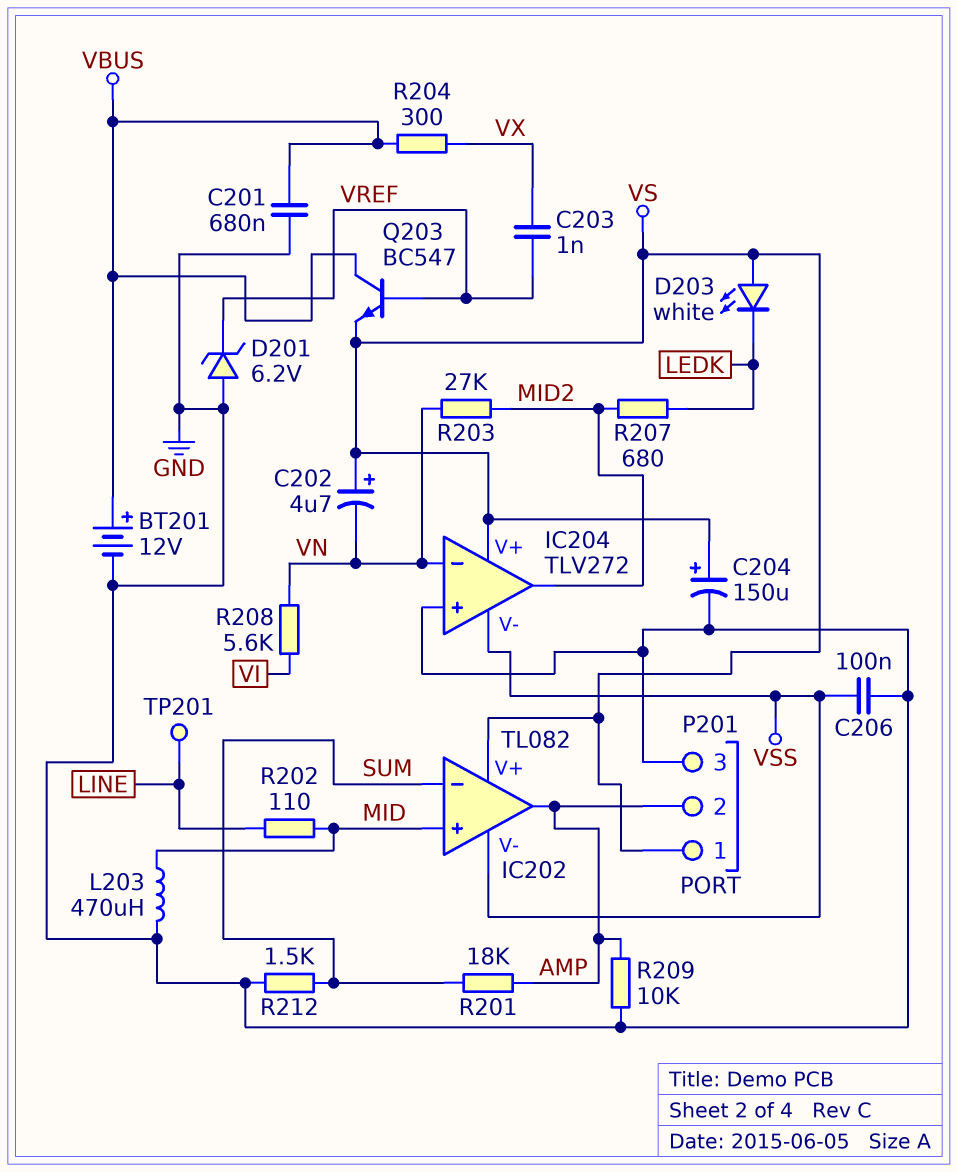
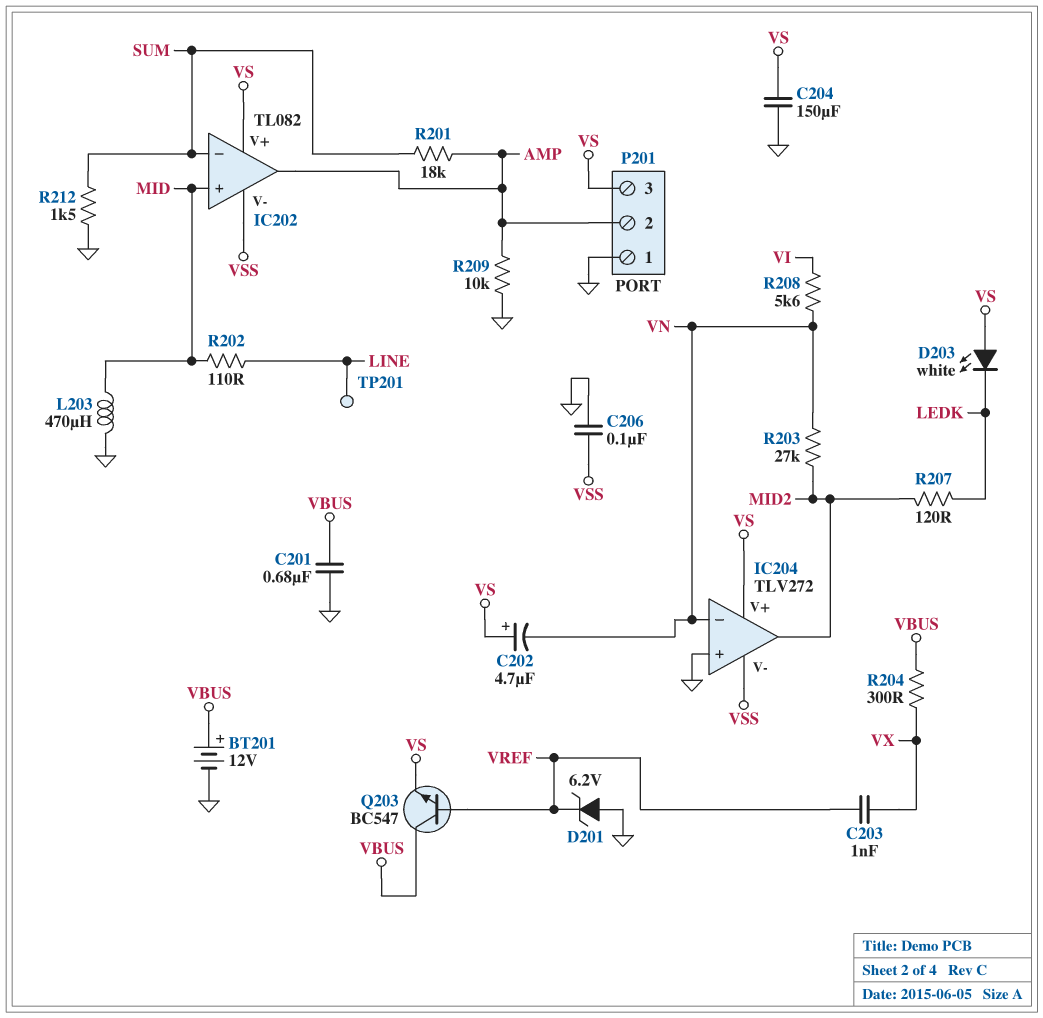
C204: 150uF (plus VS, minus GND) -> 150uF (GND, VS)
P201 pin 1: VS -> GND
P201 pin 3: GND -> VS
R207: 680 (LEDK, MID2) -> 120 (LEDK, MID2)

